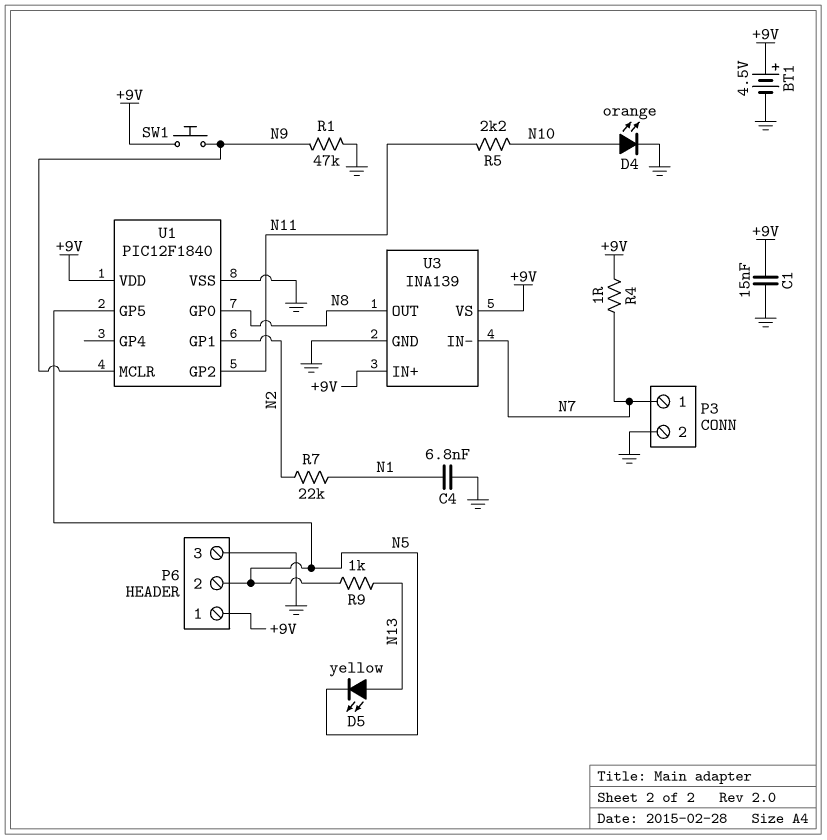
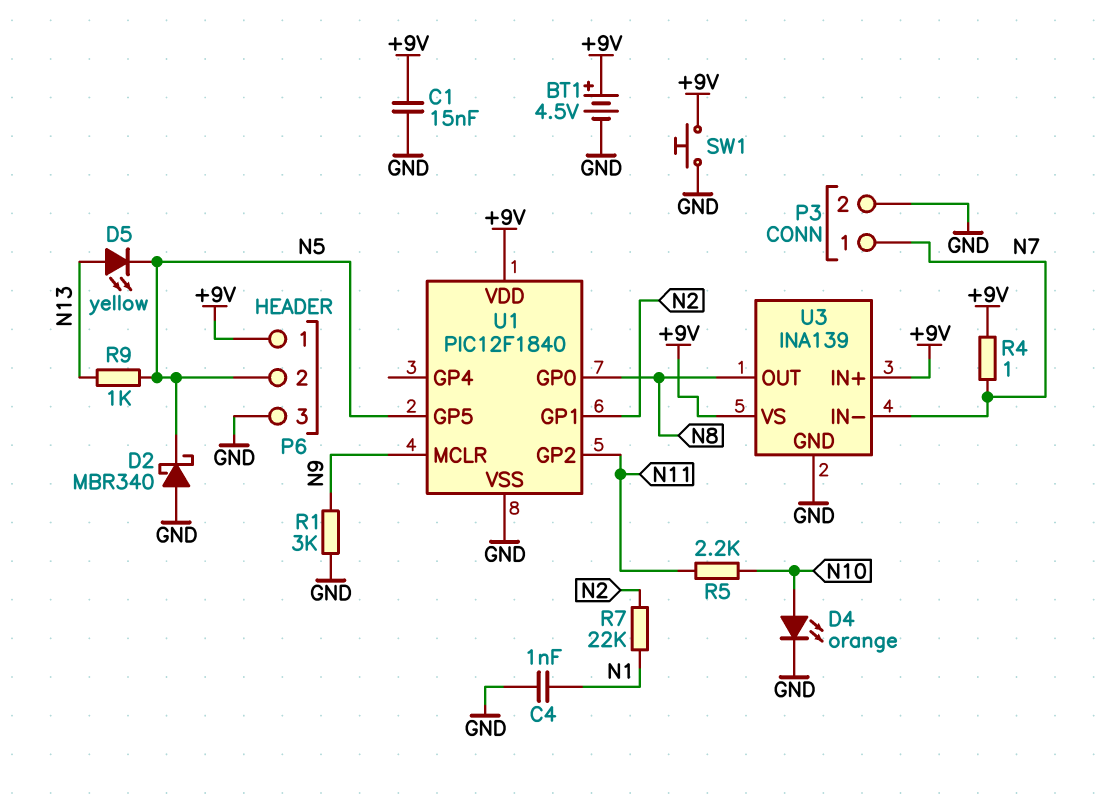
C4: 6.8nF (GND, N1) -> 1nF (GND, N1)
D2: none -> schottky MBR340 (A GND, K N5)
R1: 47k (GND, N9) -> 3k (GND, N9)
SW1: button (+9V, N9) -> button (+9V, GND)

